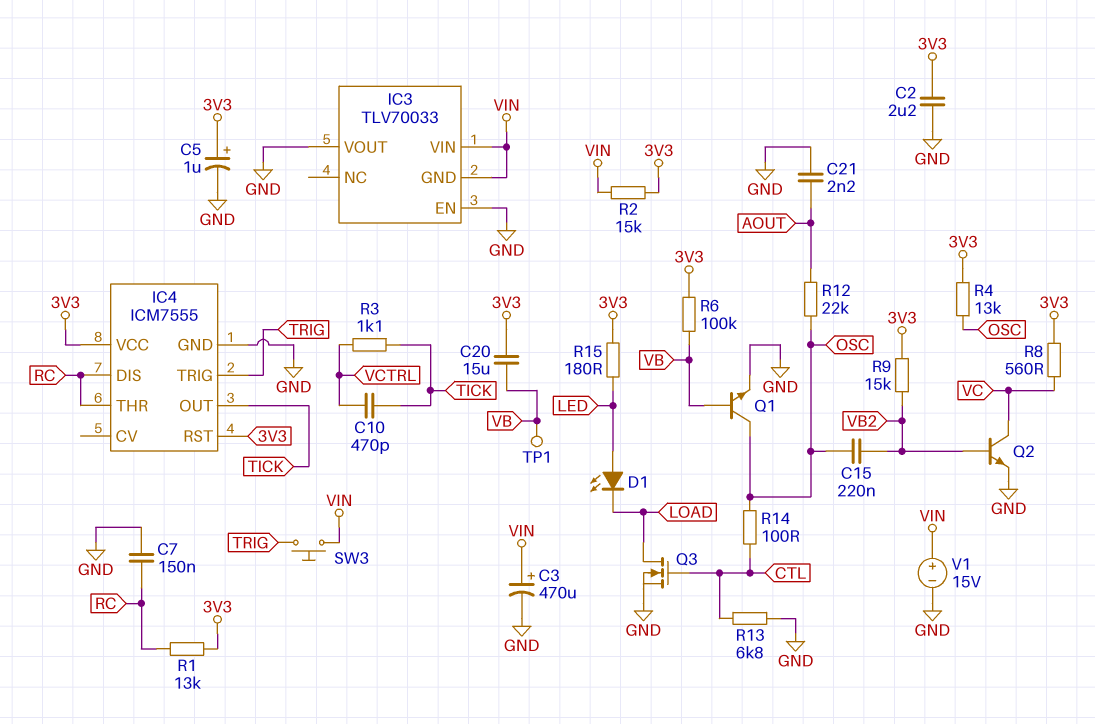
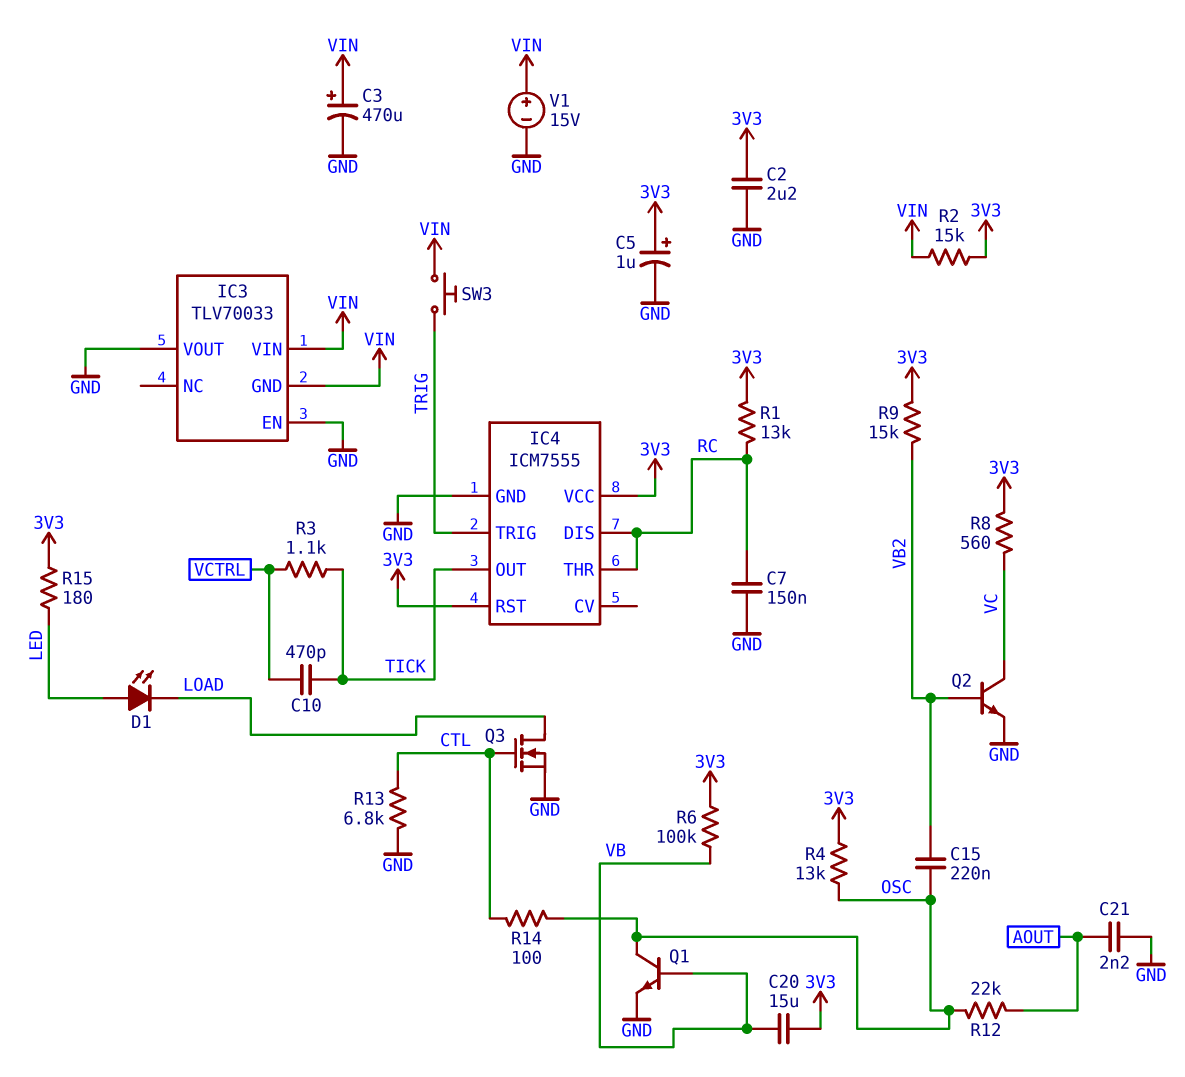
TP1: test point (VB) -> none

